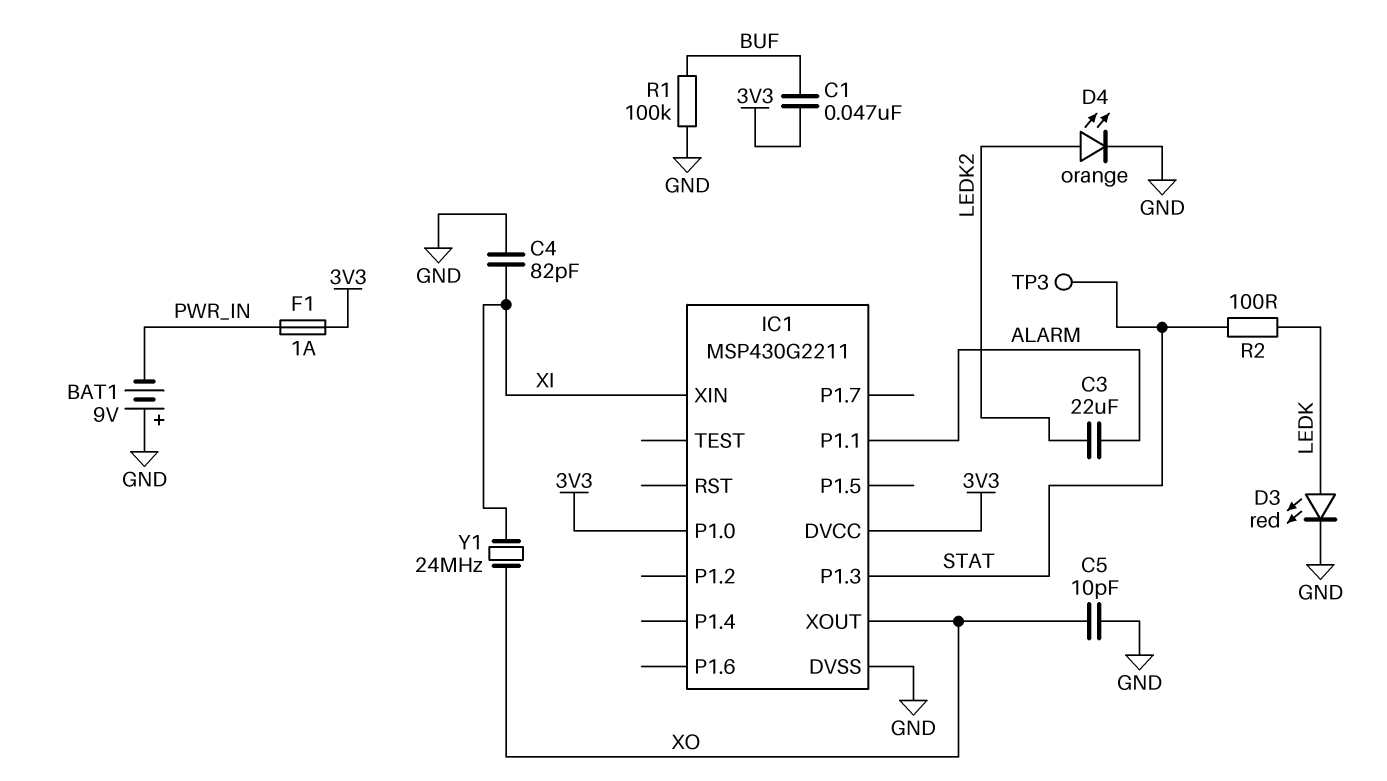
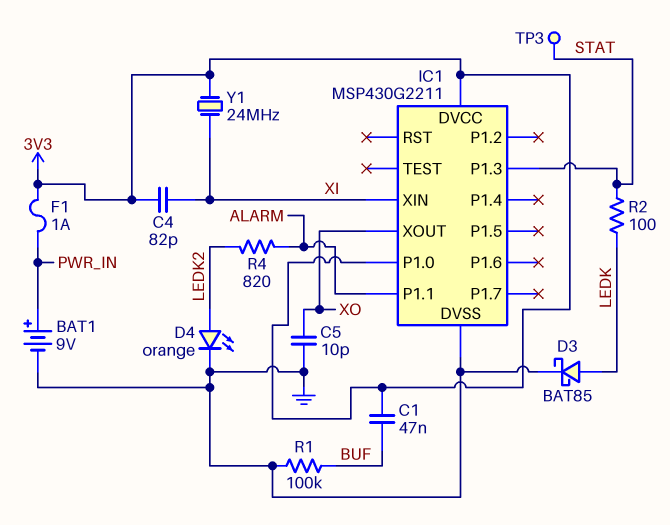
BAT1: 9V (plus GND, minus PWR_IN) -> 9V (plus PWR_IN, minus GND)
C3: 22uF (ALARM, LEDK2) -> none
C4: 82pF (GND, XI) -> 82pF (3V3, XI)
D3: LED red (A LEDK, K GND) -> schottky BAT85 (A LEDK, K GND)
R4: none -> 820 (ALARM, LEDK2)
Y1: 24MHz (XI, XO) -> 24MHz (3V3, XI)

